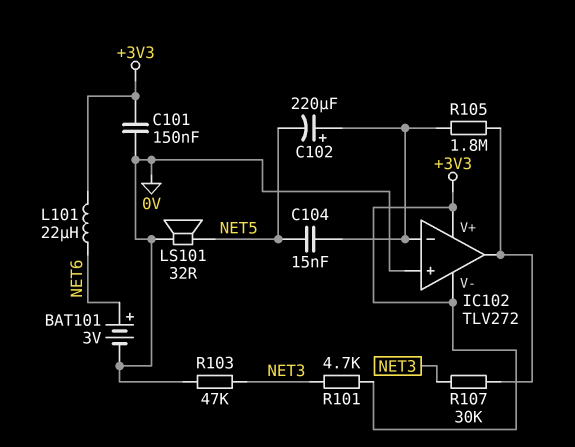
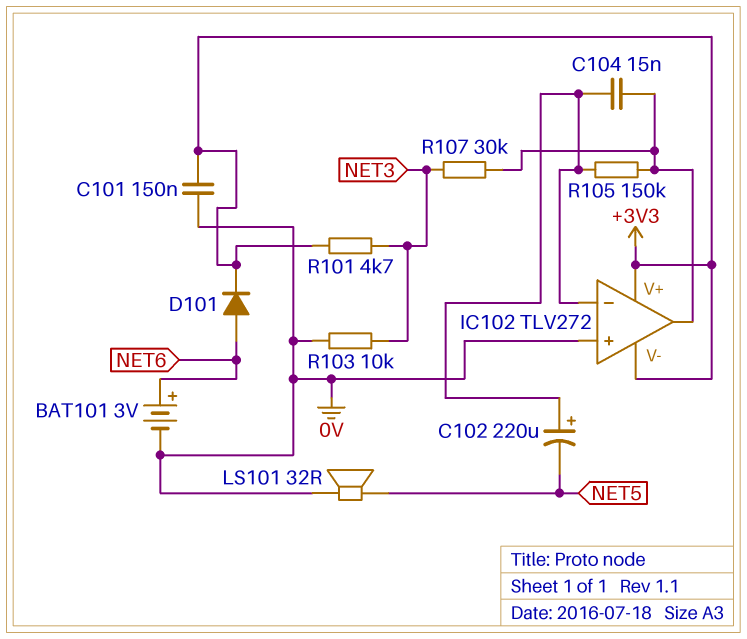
C104: 15nF (IC102/in-, NET5) -> 15nF (IC102/in-, IC102/out)
D101: none -> diode (A NET6, K +3V3)
L101: 22uH (+3V3, NET6) -> none
R103: 47k (0V, NET3) -> 10k (0V, NET3)
R105: 1.8M (IC102/in-, IC102/out) -> 150k (IC102/in-, IC102/out)

